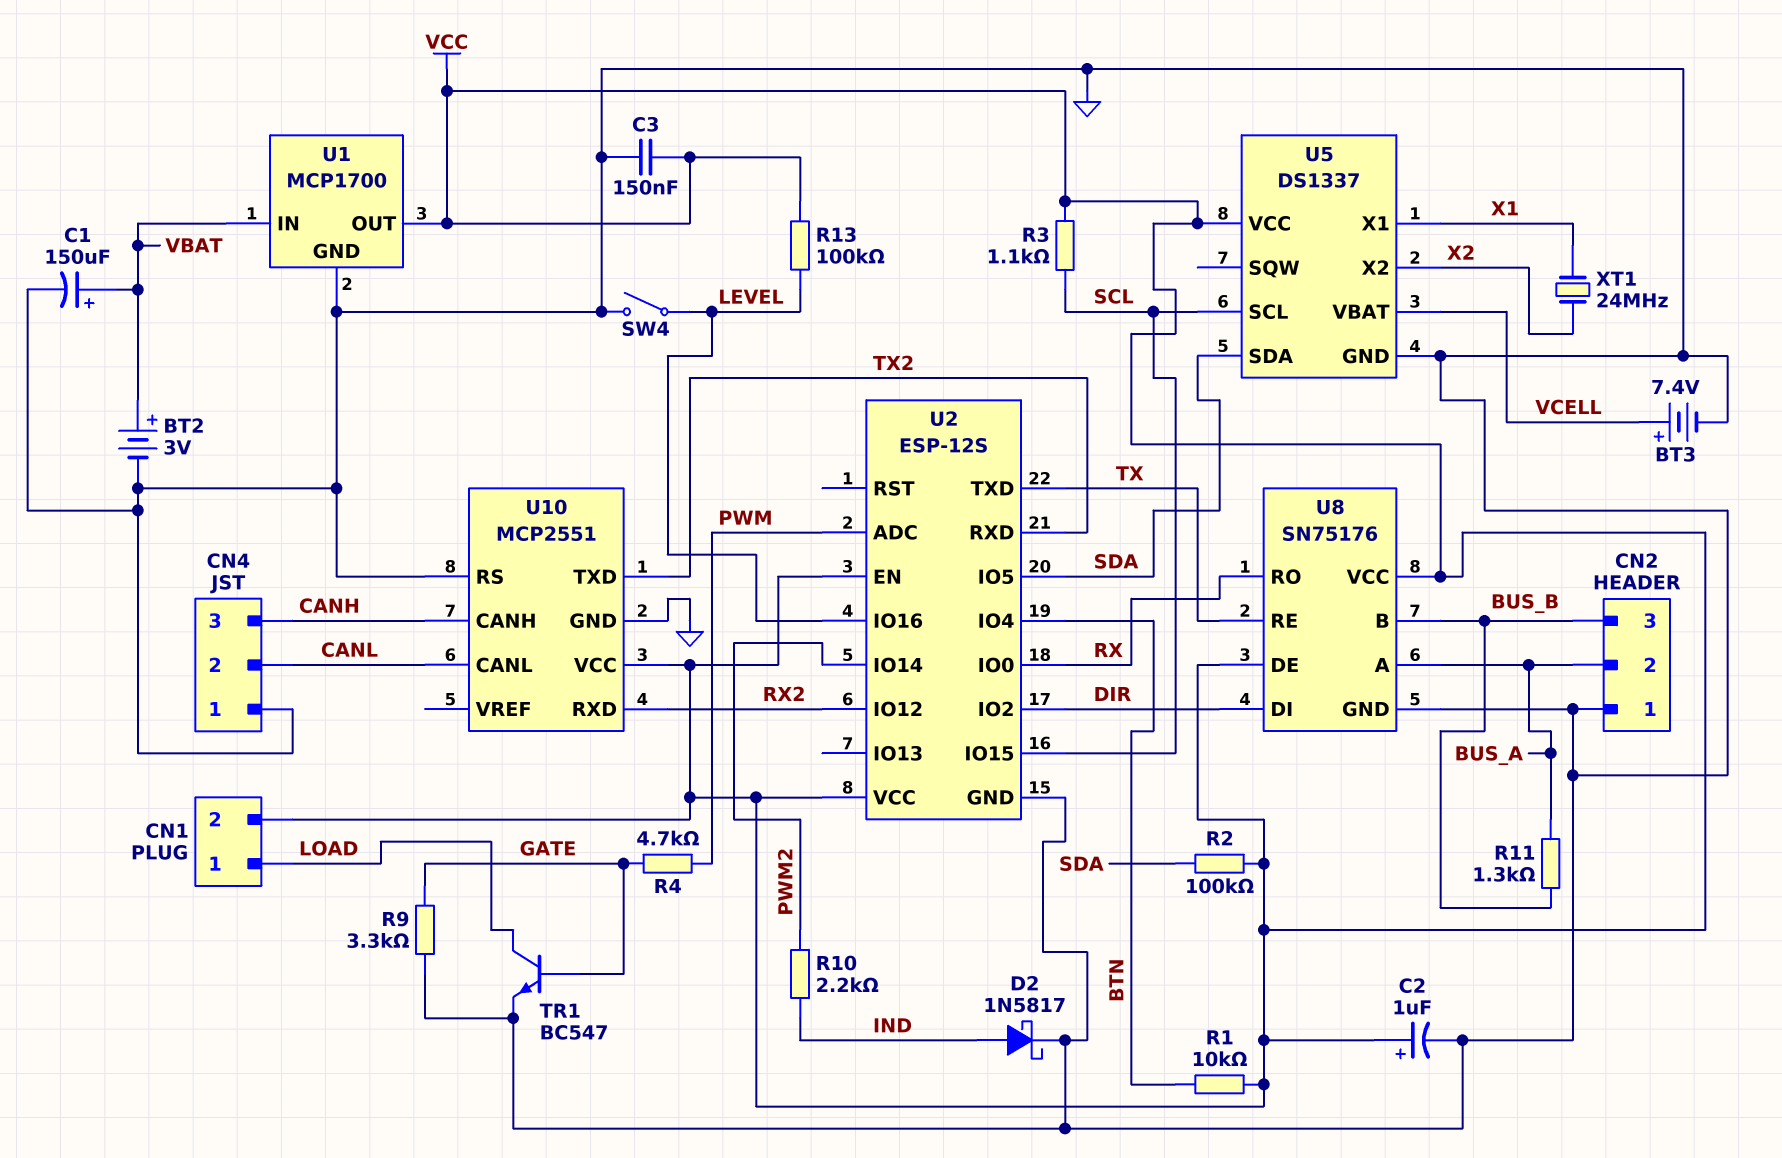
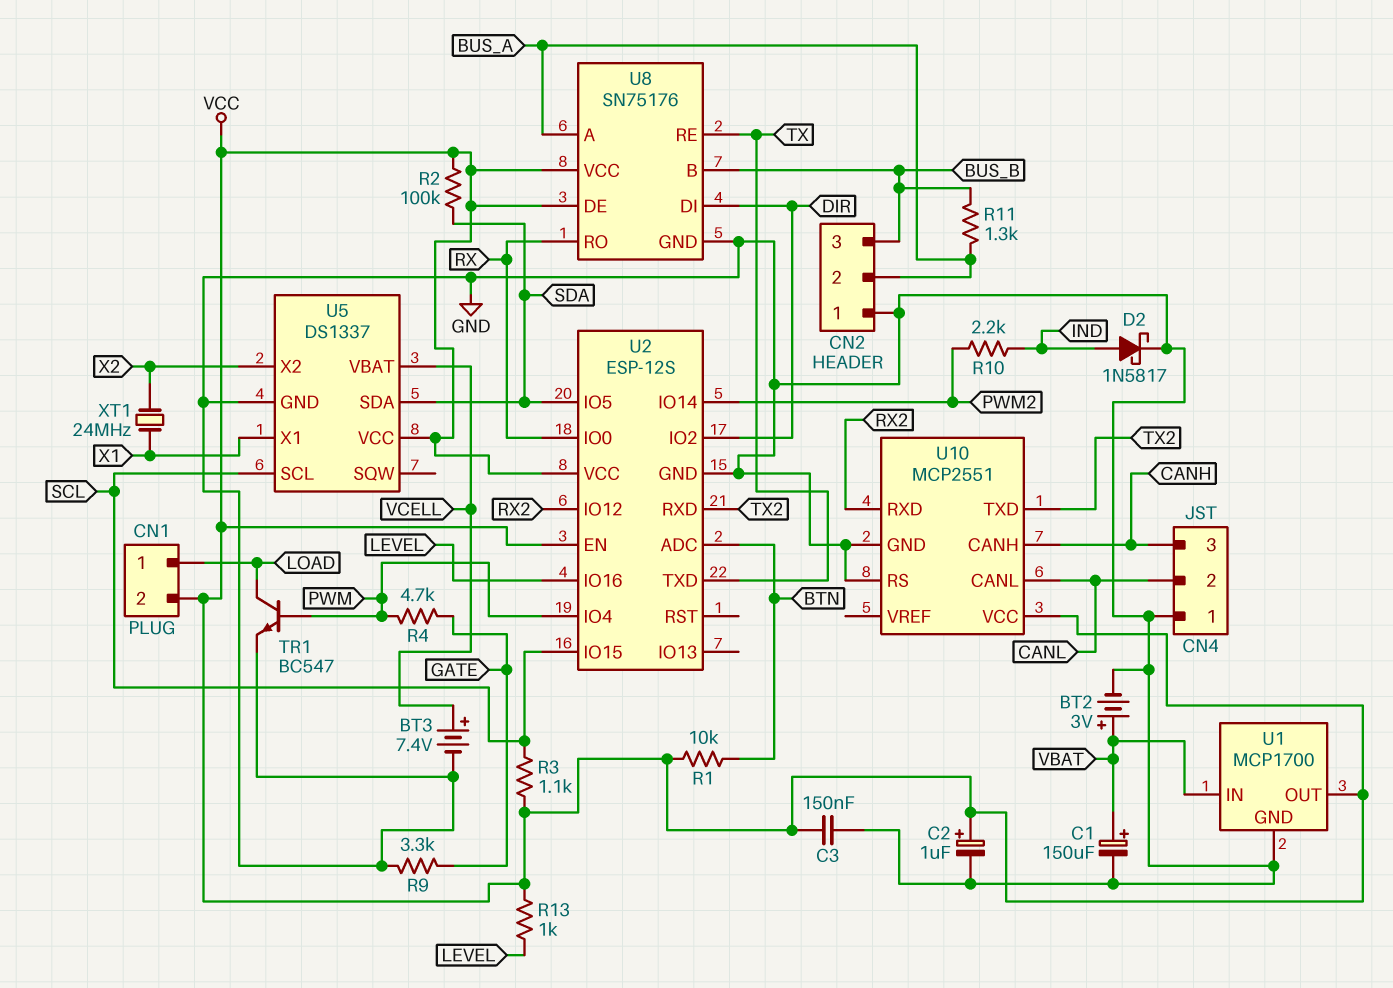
R13: 100k (LEVEL, VCC) -> 1k (LEVEL, VCC)
SW4: switch (GND, LEVEL) -> none
TR1: NPN BC547 (B GATE, C LOAD, E GND) -> NPN BC547 (B PWM, C LOAD, E GND)
U2 pin ADC: PWM -> BTN
U2 pin IO4: BTN -> PWM

